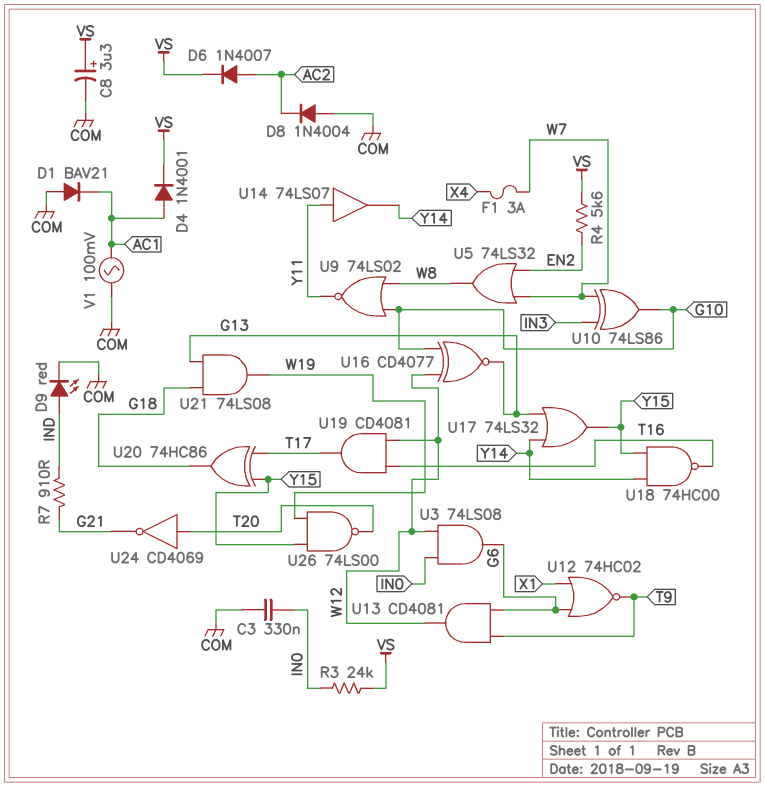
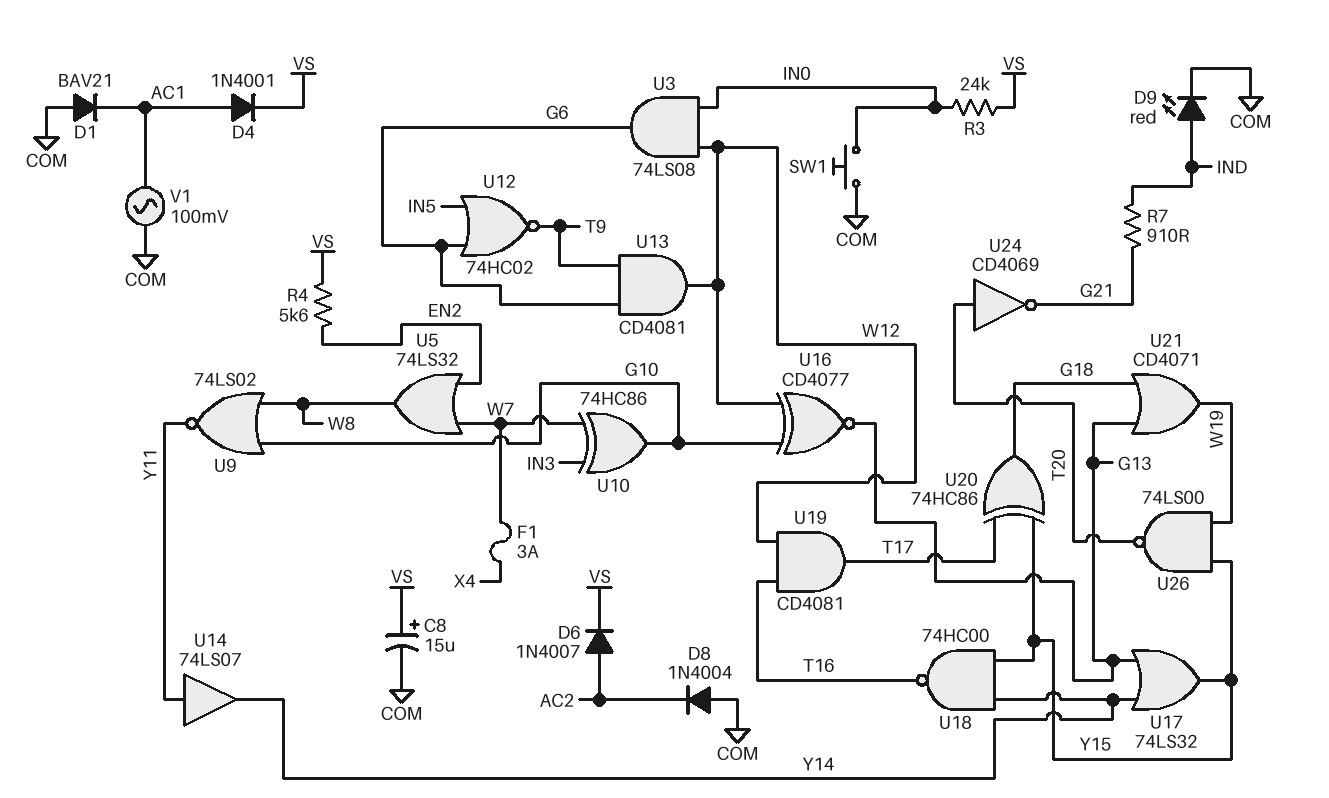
C3: 330nF (COM, IN0) -> none
C8: 3.3uF (plus VS, minus COM) -> 15uF (plus VS, minus COM)
SW1: none -> button (COM, IN0)
U10: XOR 74LS86 (in IN3, in W7, out G10) -> XOR 74HC86 (in IN3, in W7, out G10)
U12: NOR 74HC02 (in G6, in X1, out T9) -> NOR 74HC02 (in G6, in IN5, out T9)
U21: AND 74LS08 (in G13, in G18, out W19) -> OR CD4071 (in G13, in G18, out W19)

